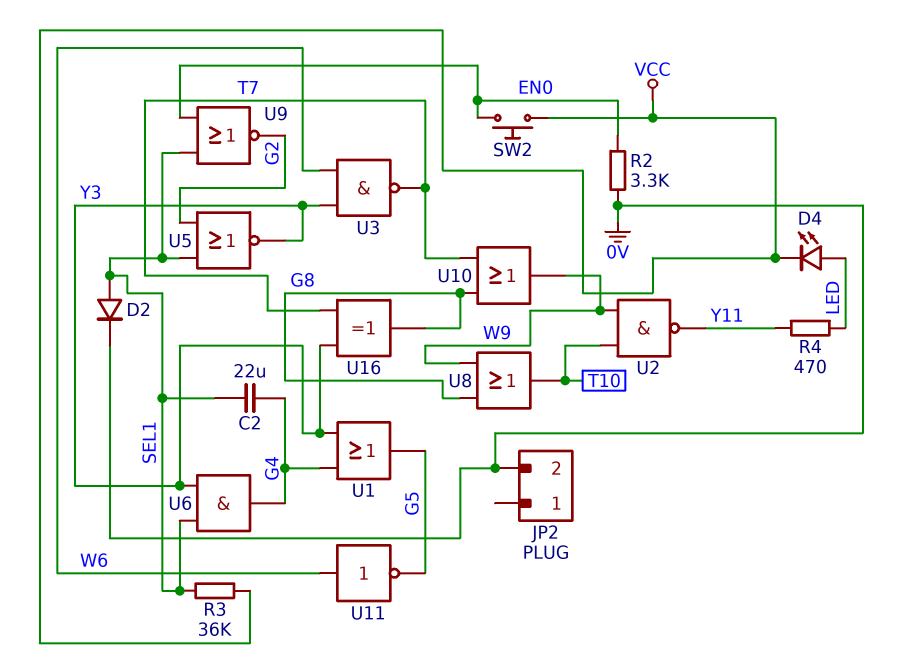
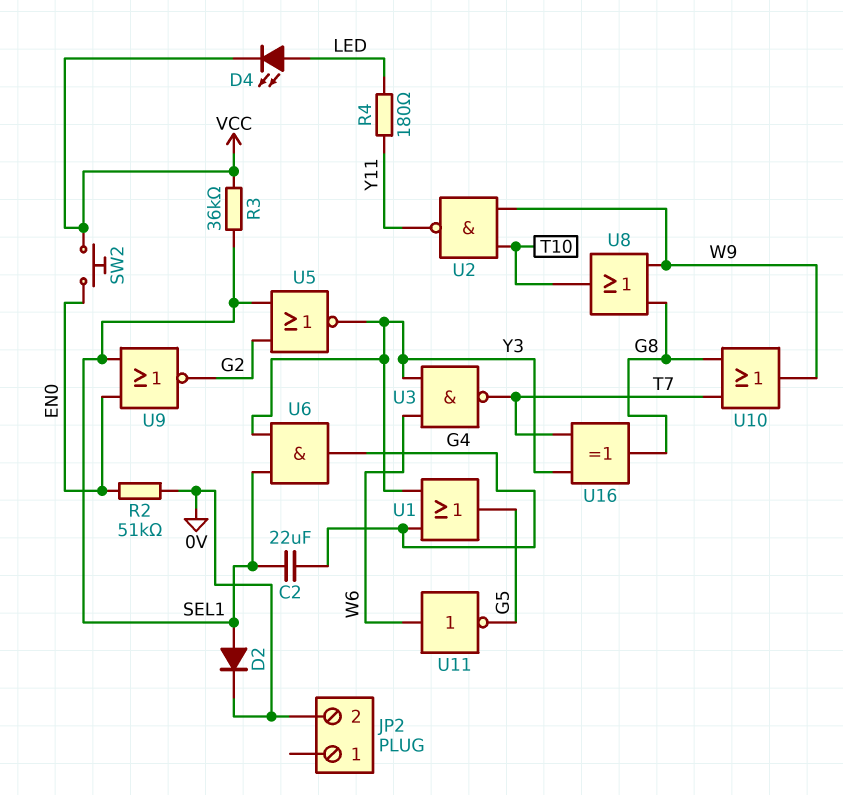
R2: 3.3k (0V, EN0) -> 51k (0V, EN0)
R4: 470 (LED, Y11) -> 180 (LED, Y11)

